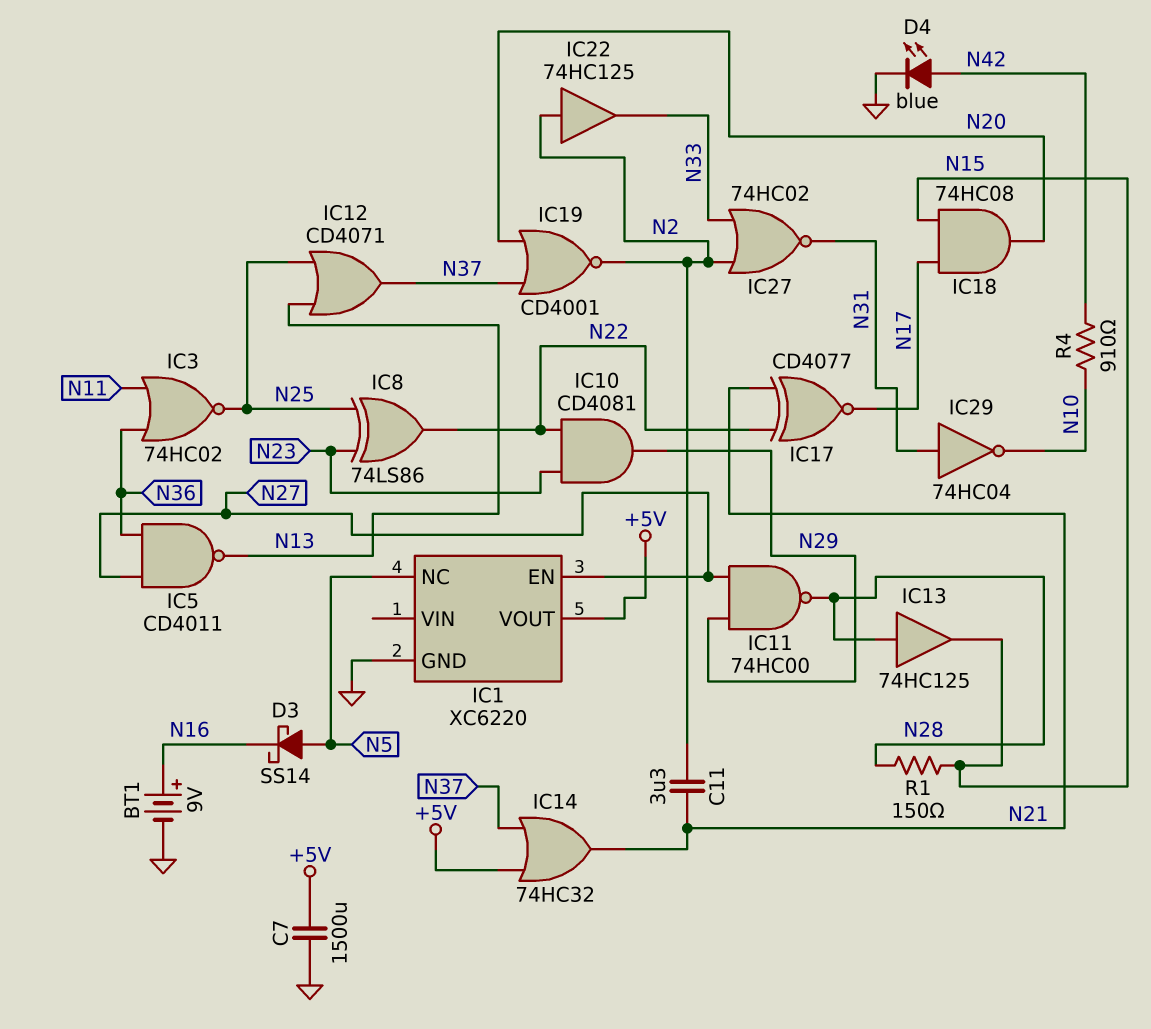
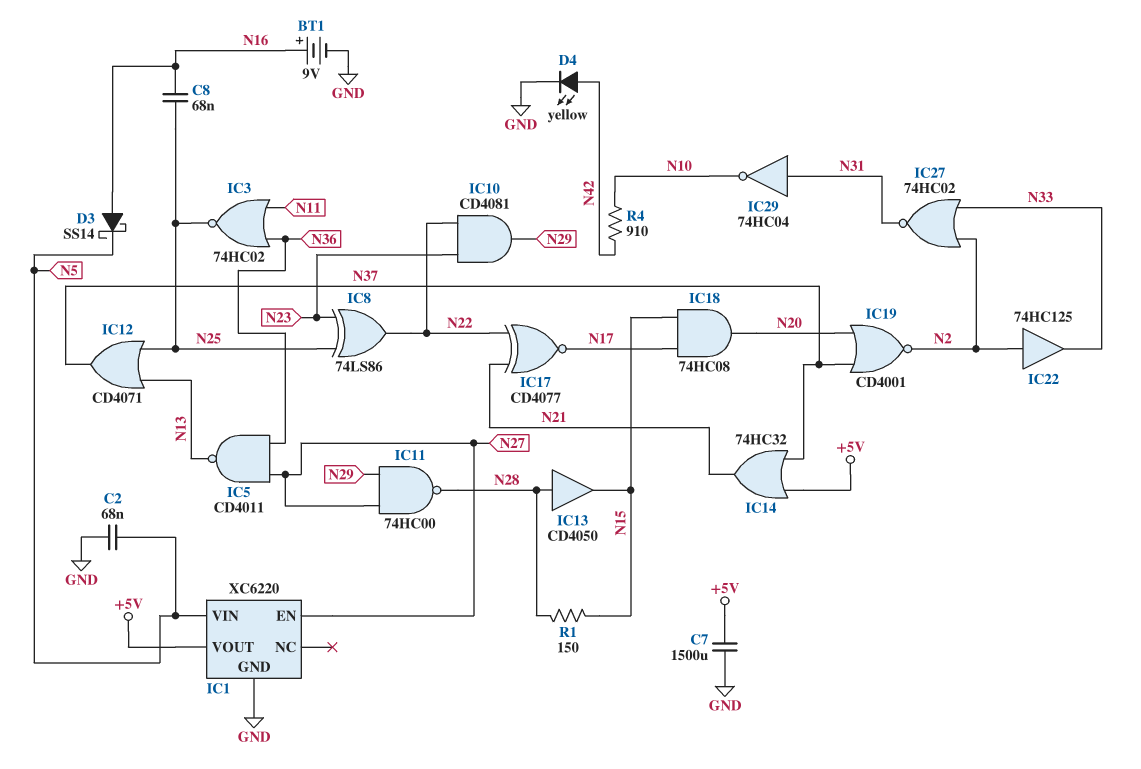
C2: none -> 68nF (GND, N5)
C8: none -> 68nF (N16, N25)
C11: 3.3uF (N2, N21) -> none
D3: schottky SS14 (A N5, K N16) -> schottky SS14 (A N16, K N5)
D4: LED blue (A N42, K GND) -> LED yellow (A N42, K GND)
IC1 pin NC: N5 -> none
IC1 pin VIN: none -> N5
IC13: buffer 74HC125 (in N28, out N15) -> buffer CD4050 (in N28, out N15)

